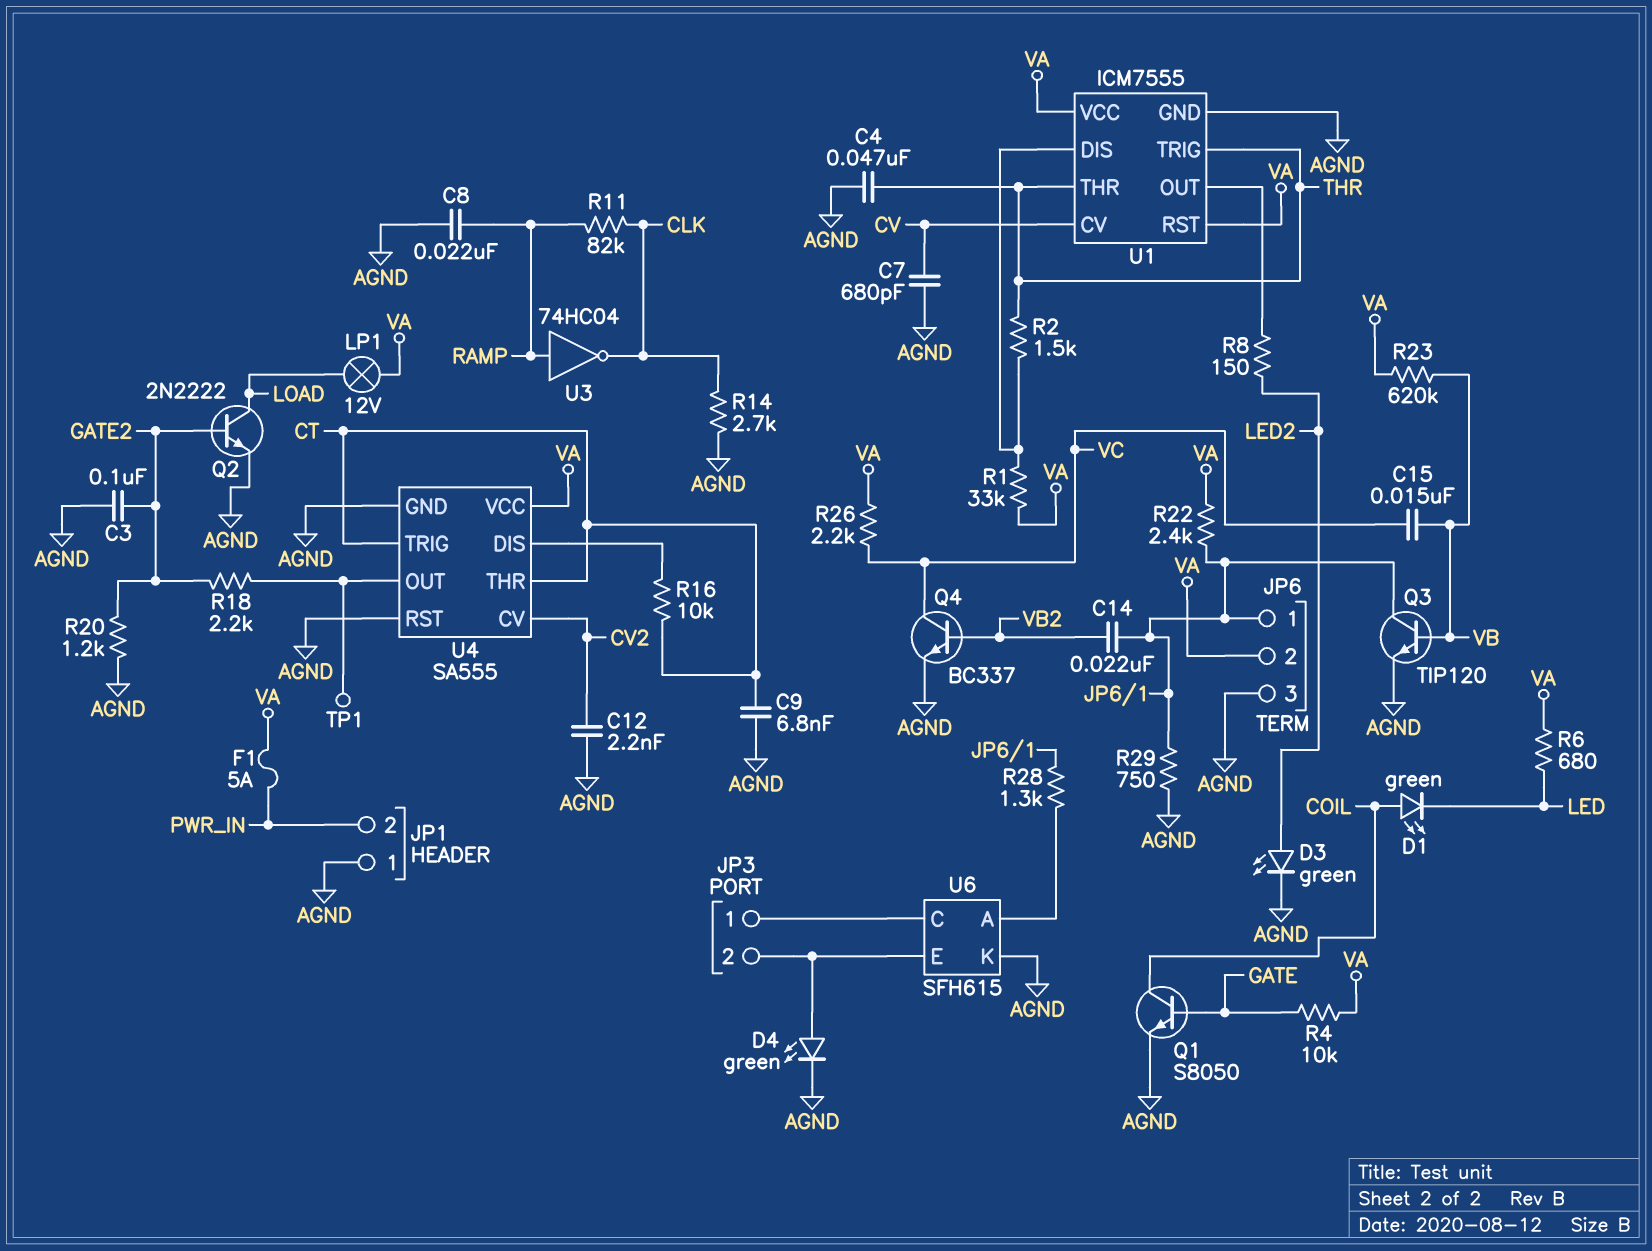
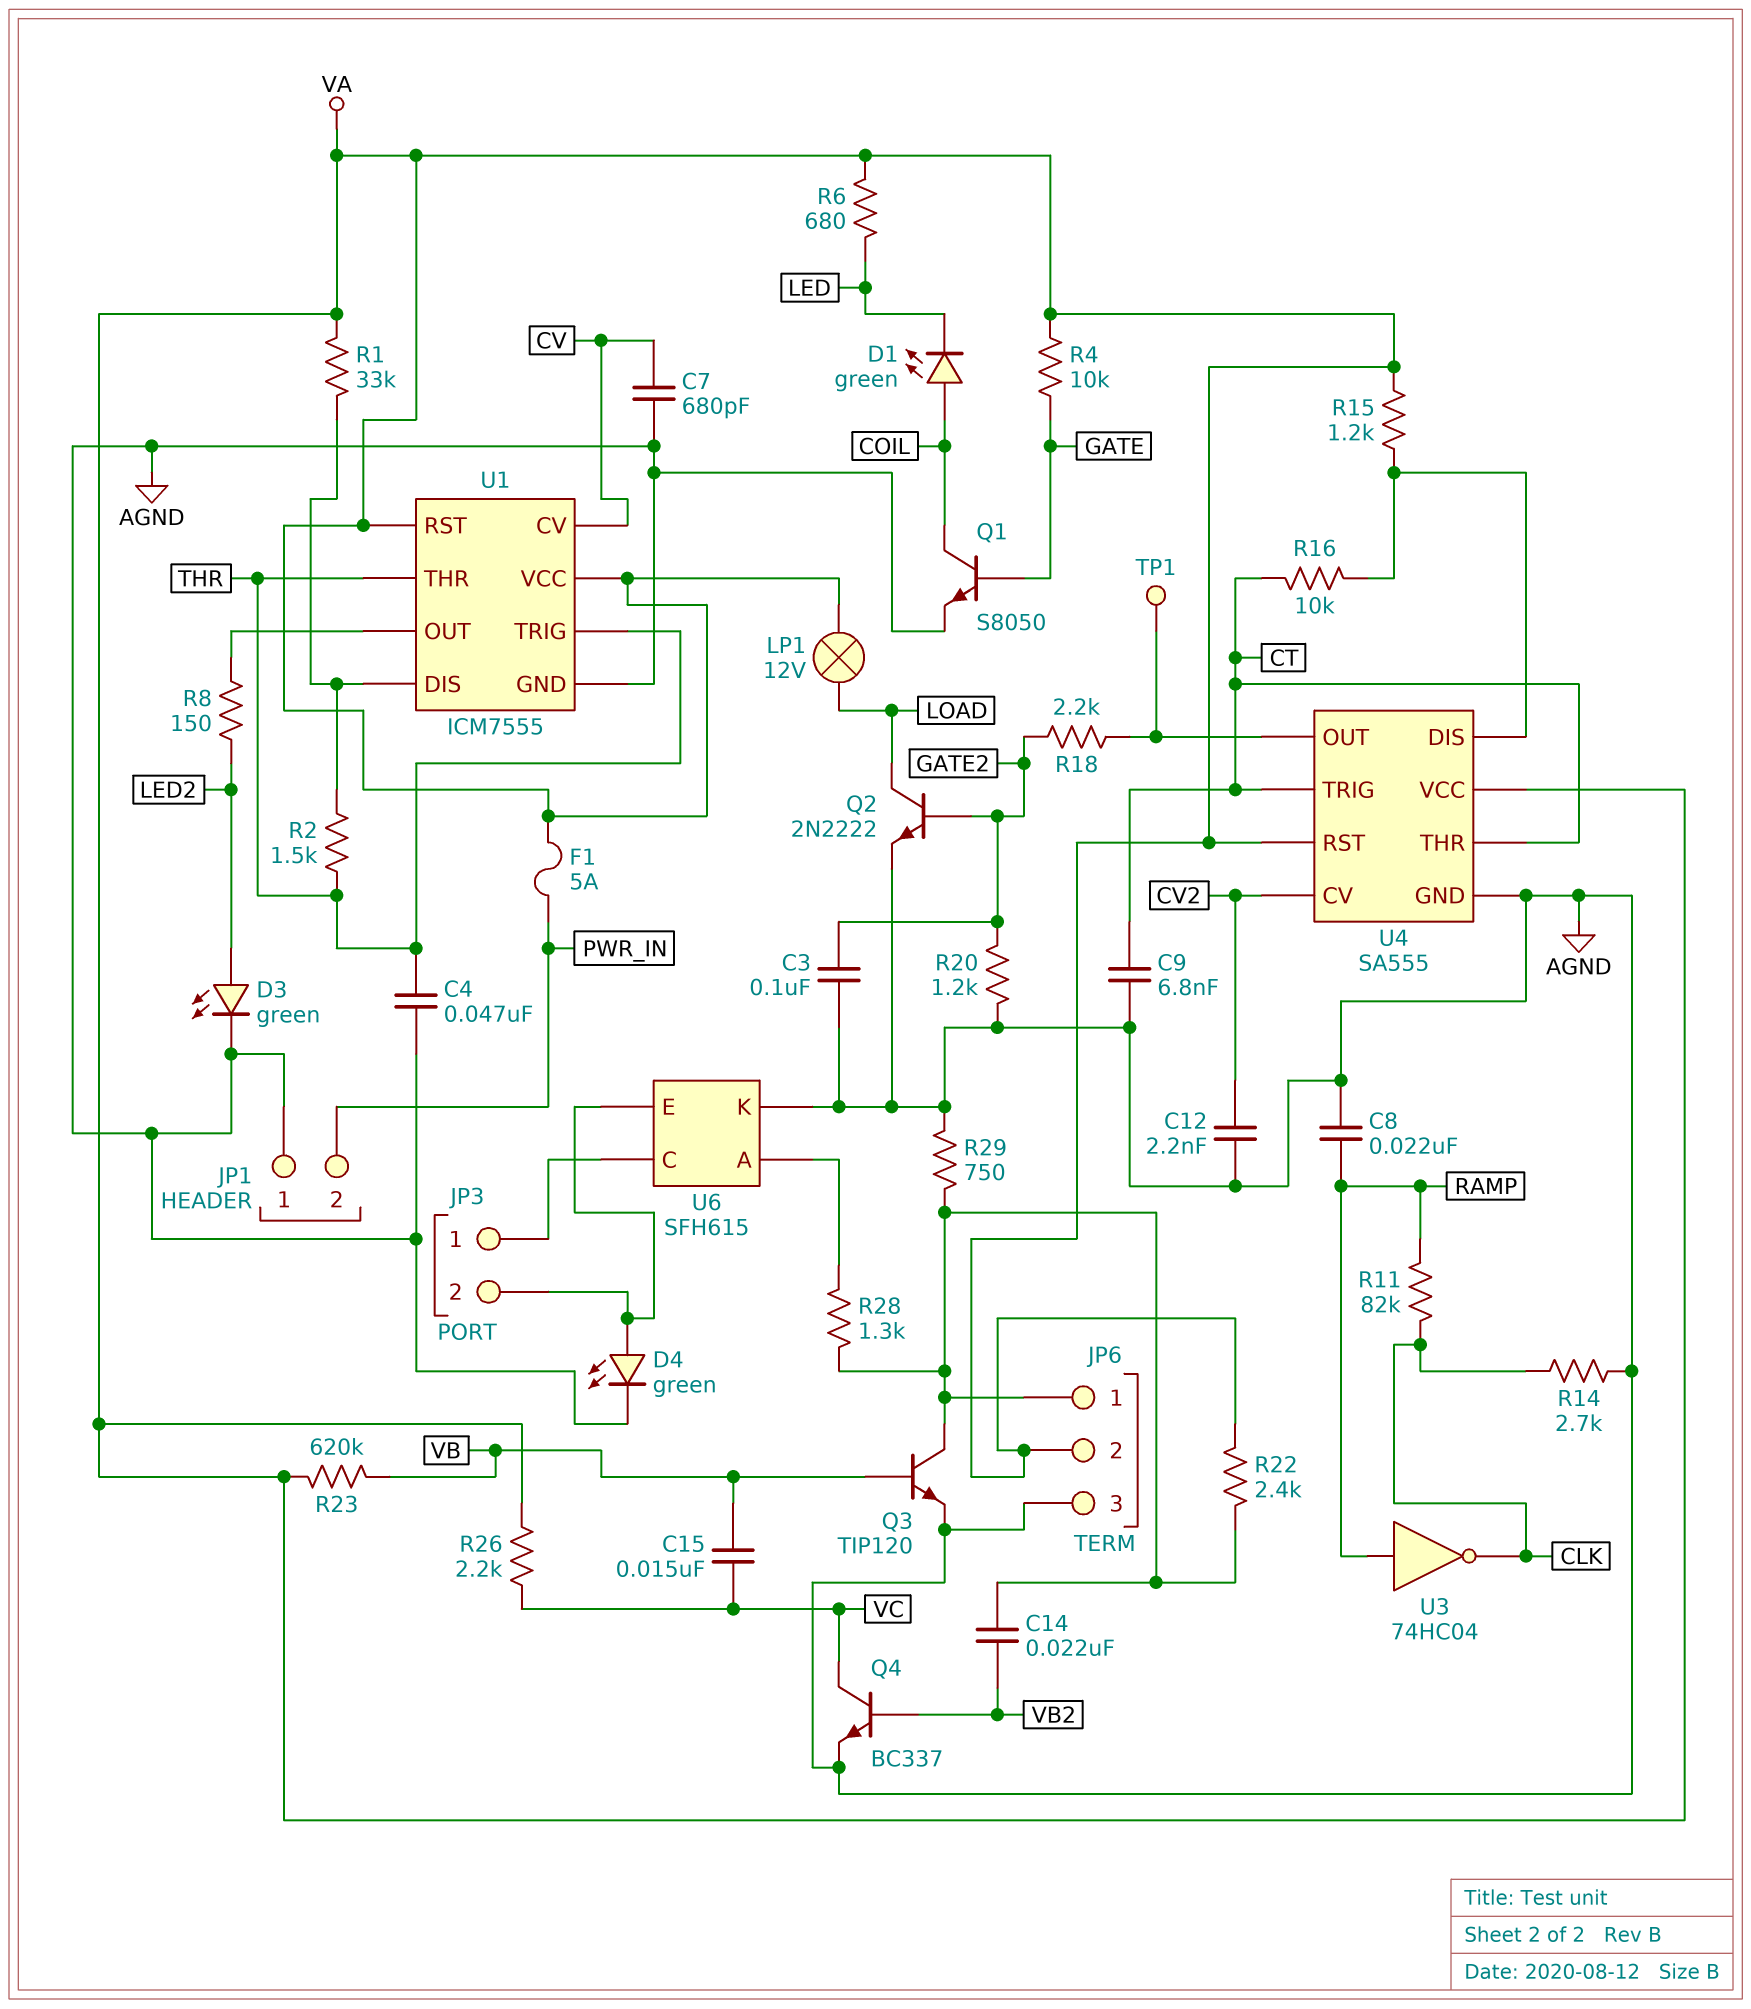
R15: none -> 1.2k (U4/DIS, VA)
U4 pin RST: AGND -> VA

